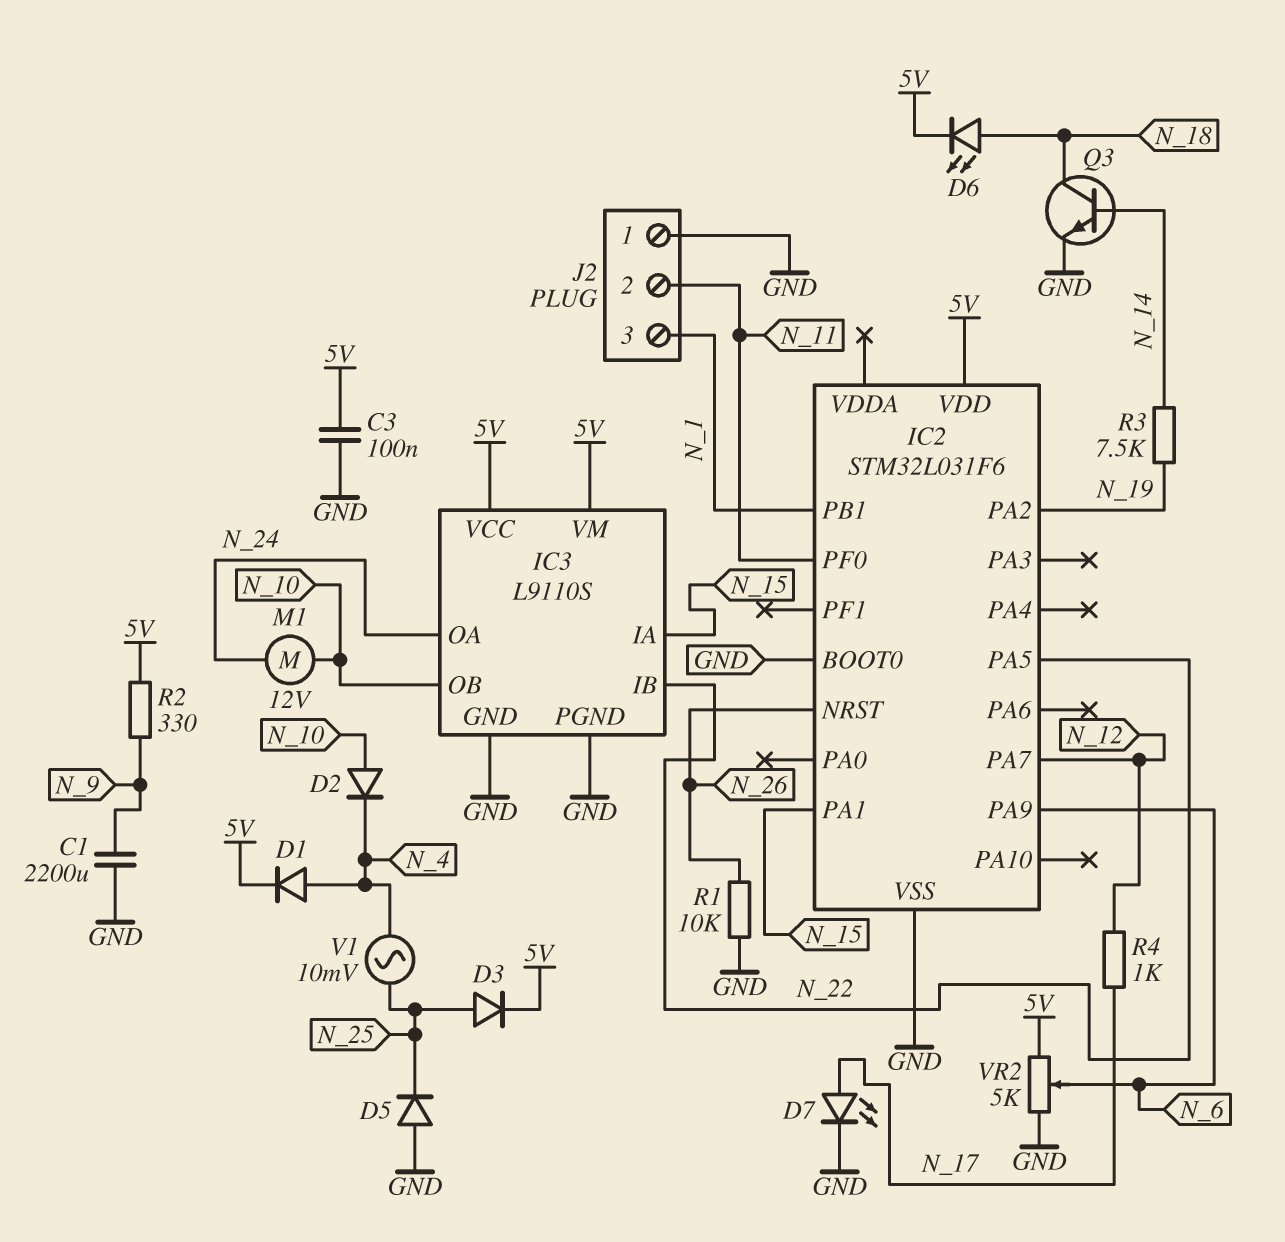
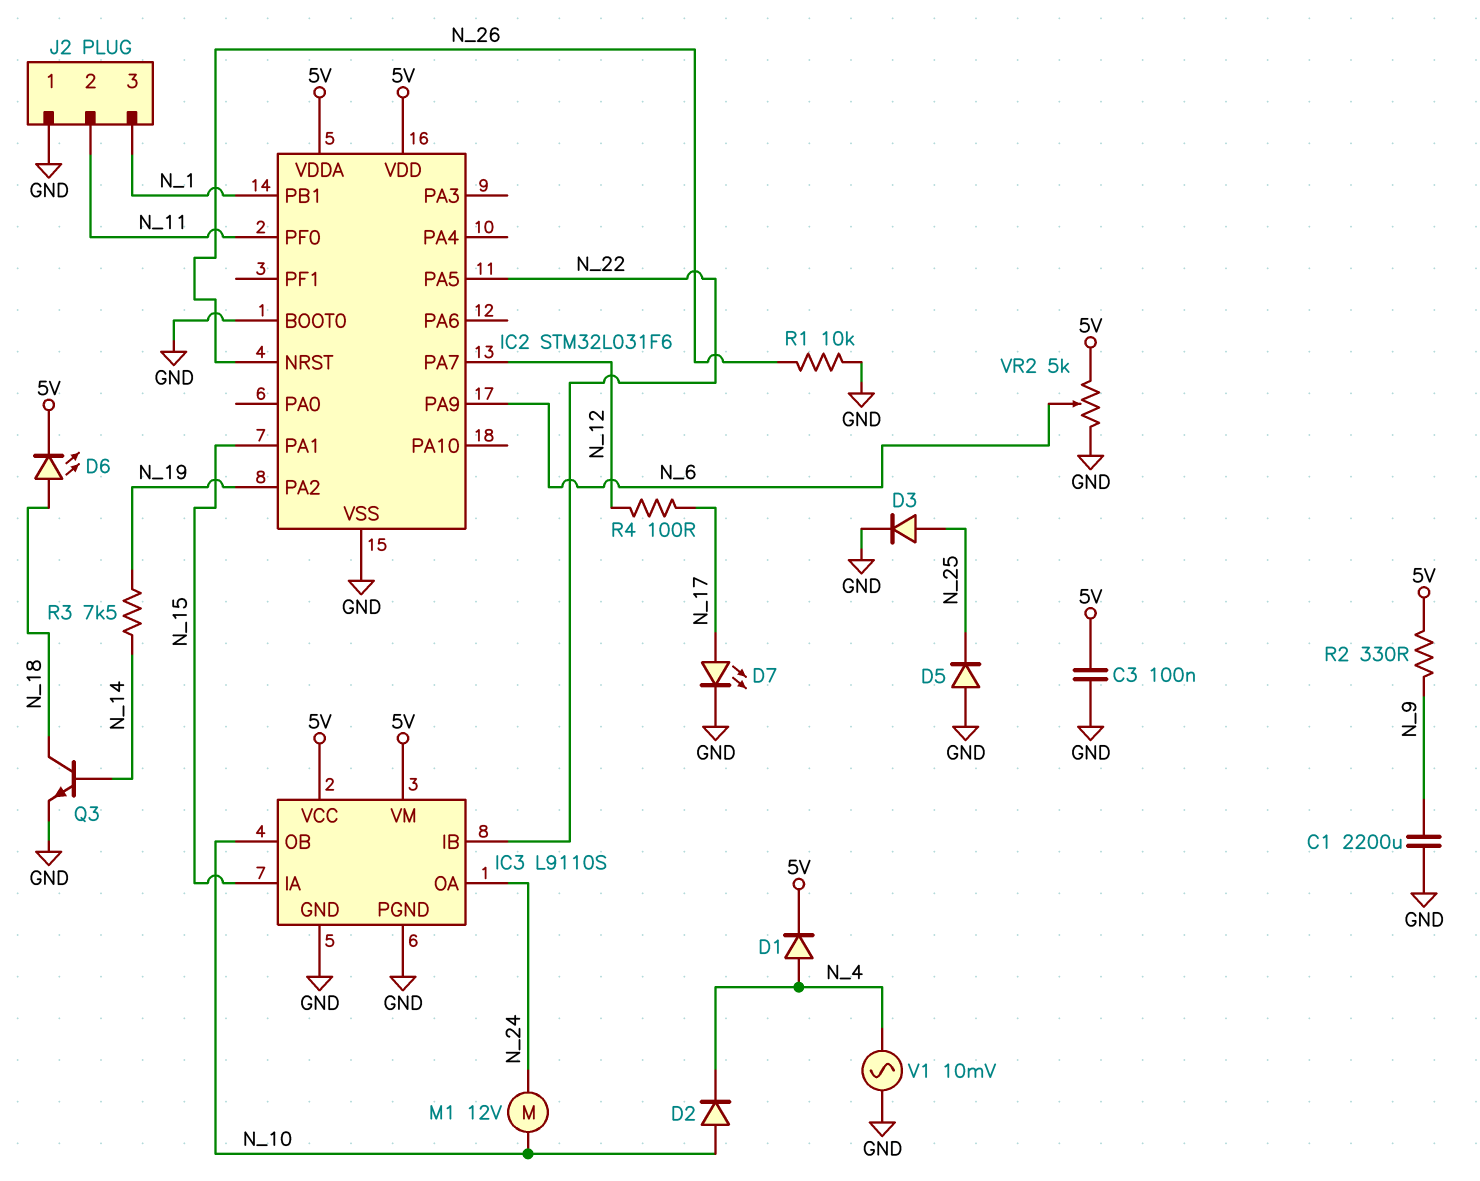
D3: diode (A N_25, K 5V) -> diode (A N_25, K GND)
IC2 pin VDDA: none -> 5V
R4: 1k (N_12, N_17) -> 100 (N_12, N_17)
V1: AC 10mV (N_4, N_25) -> AC 10mV (GND, N_4)

